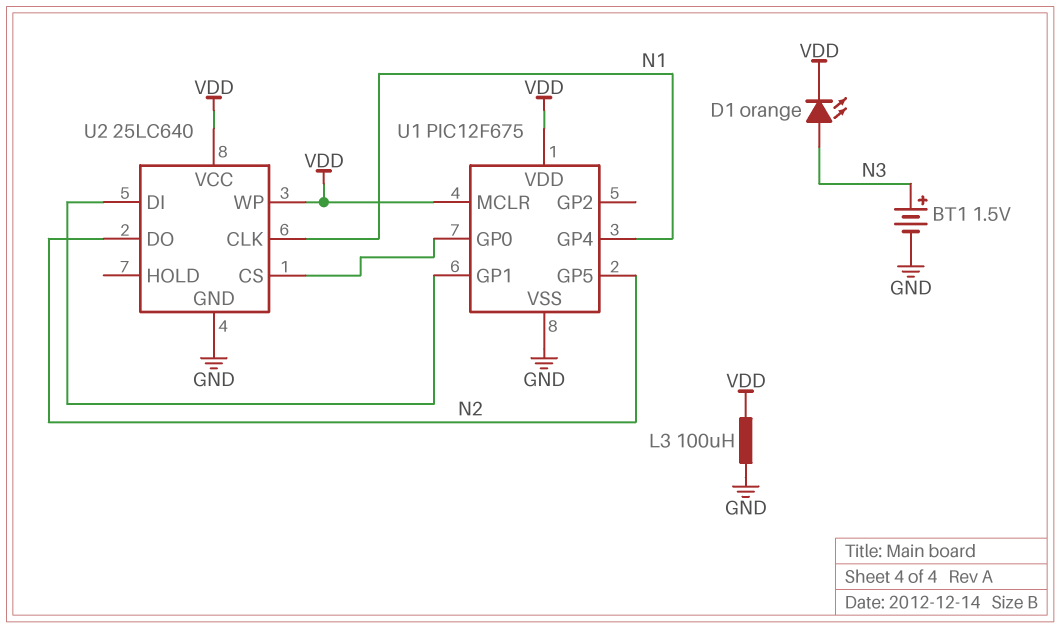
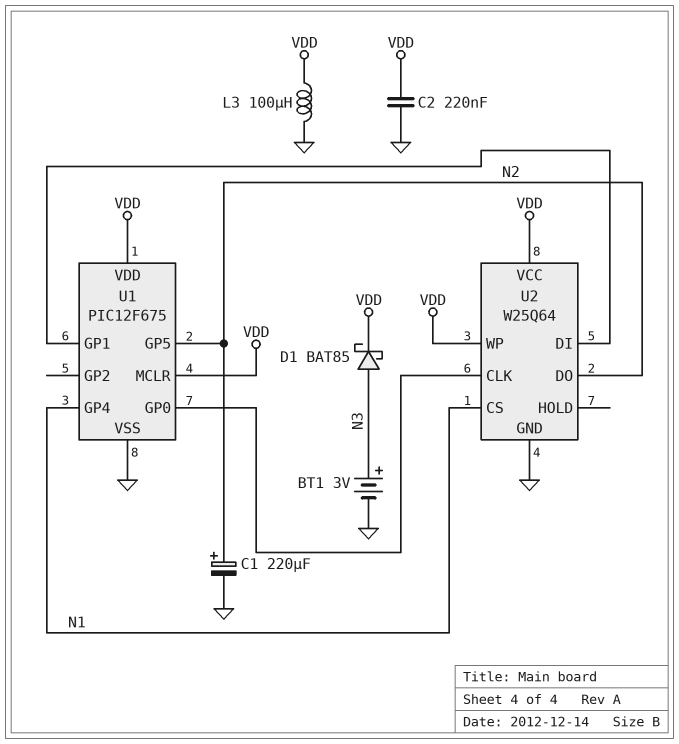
BT1: 1.5V (plus N3, minus GND) -> 3V (plus N3, minus GND)
C1: none -> 220uF (plus N2, minus GND)
C2: none -> 220nF (GND, VDD)
D1: LED orange (A N3, K VDD) -> schottky BAT85 (A N3, K VDD)
U2: 25LC640 -> W25Q64
U2 pin CLK: N1 -> U1/GP0
U2 pin CS: U1/GP0 -> N1

